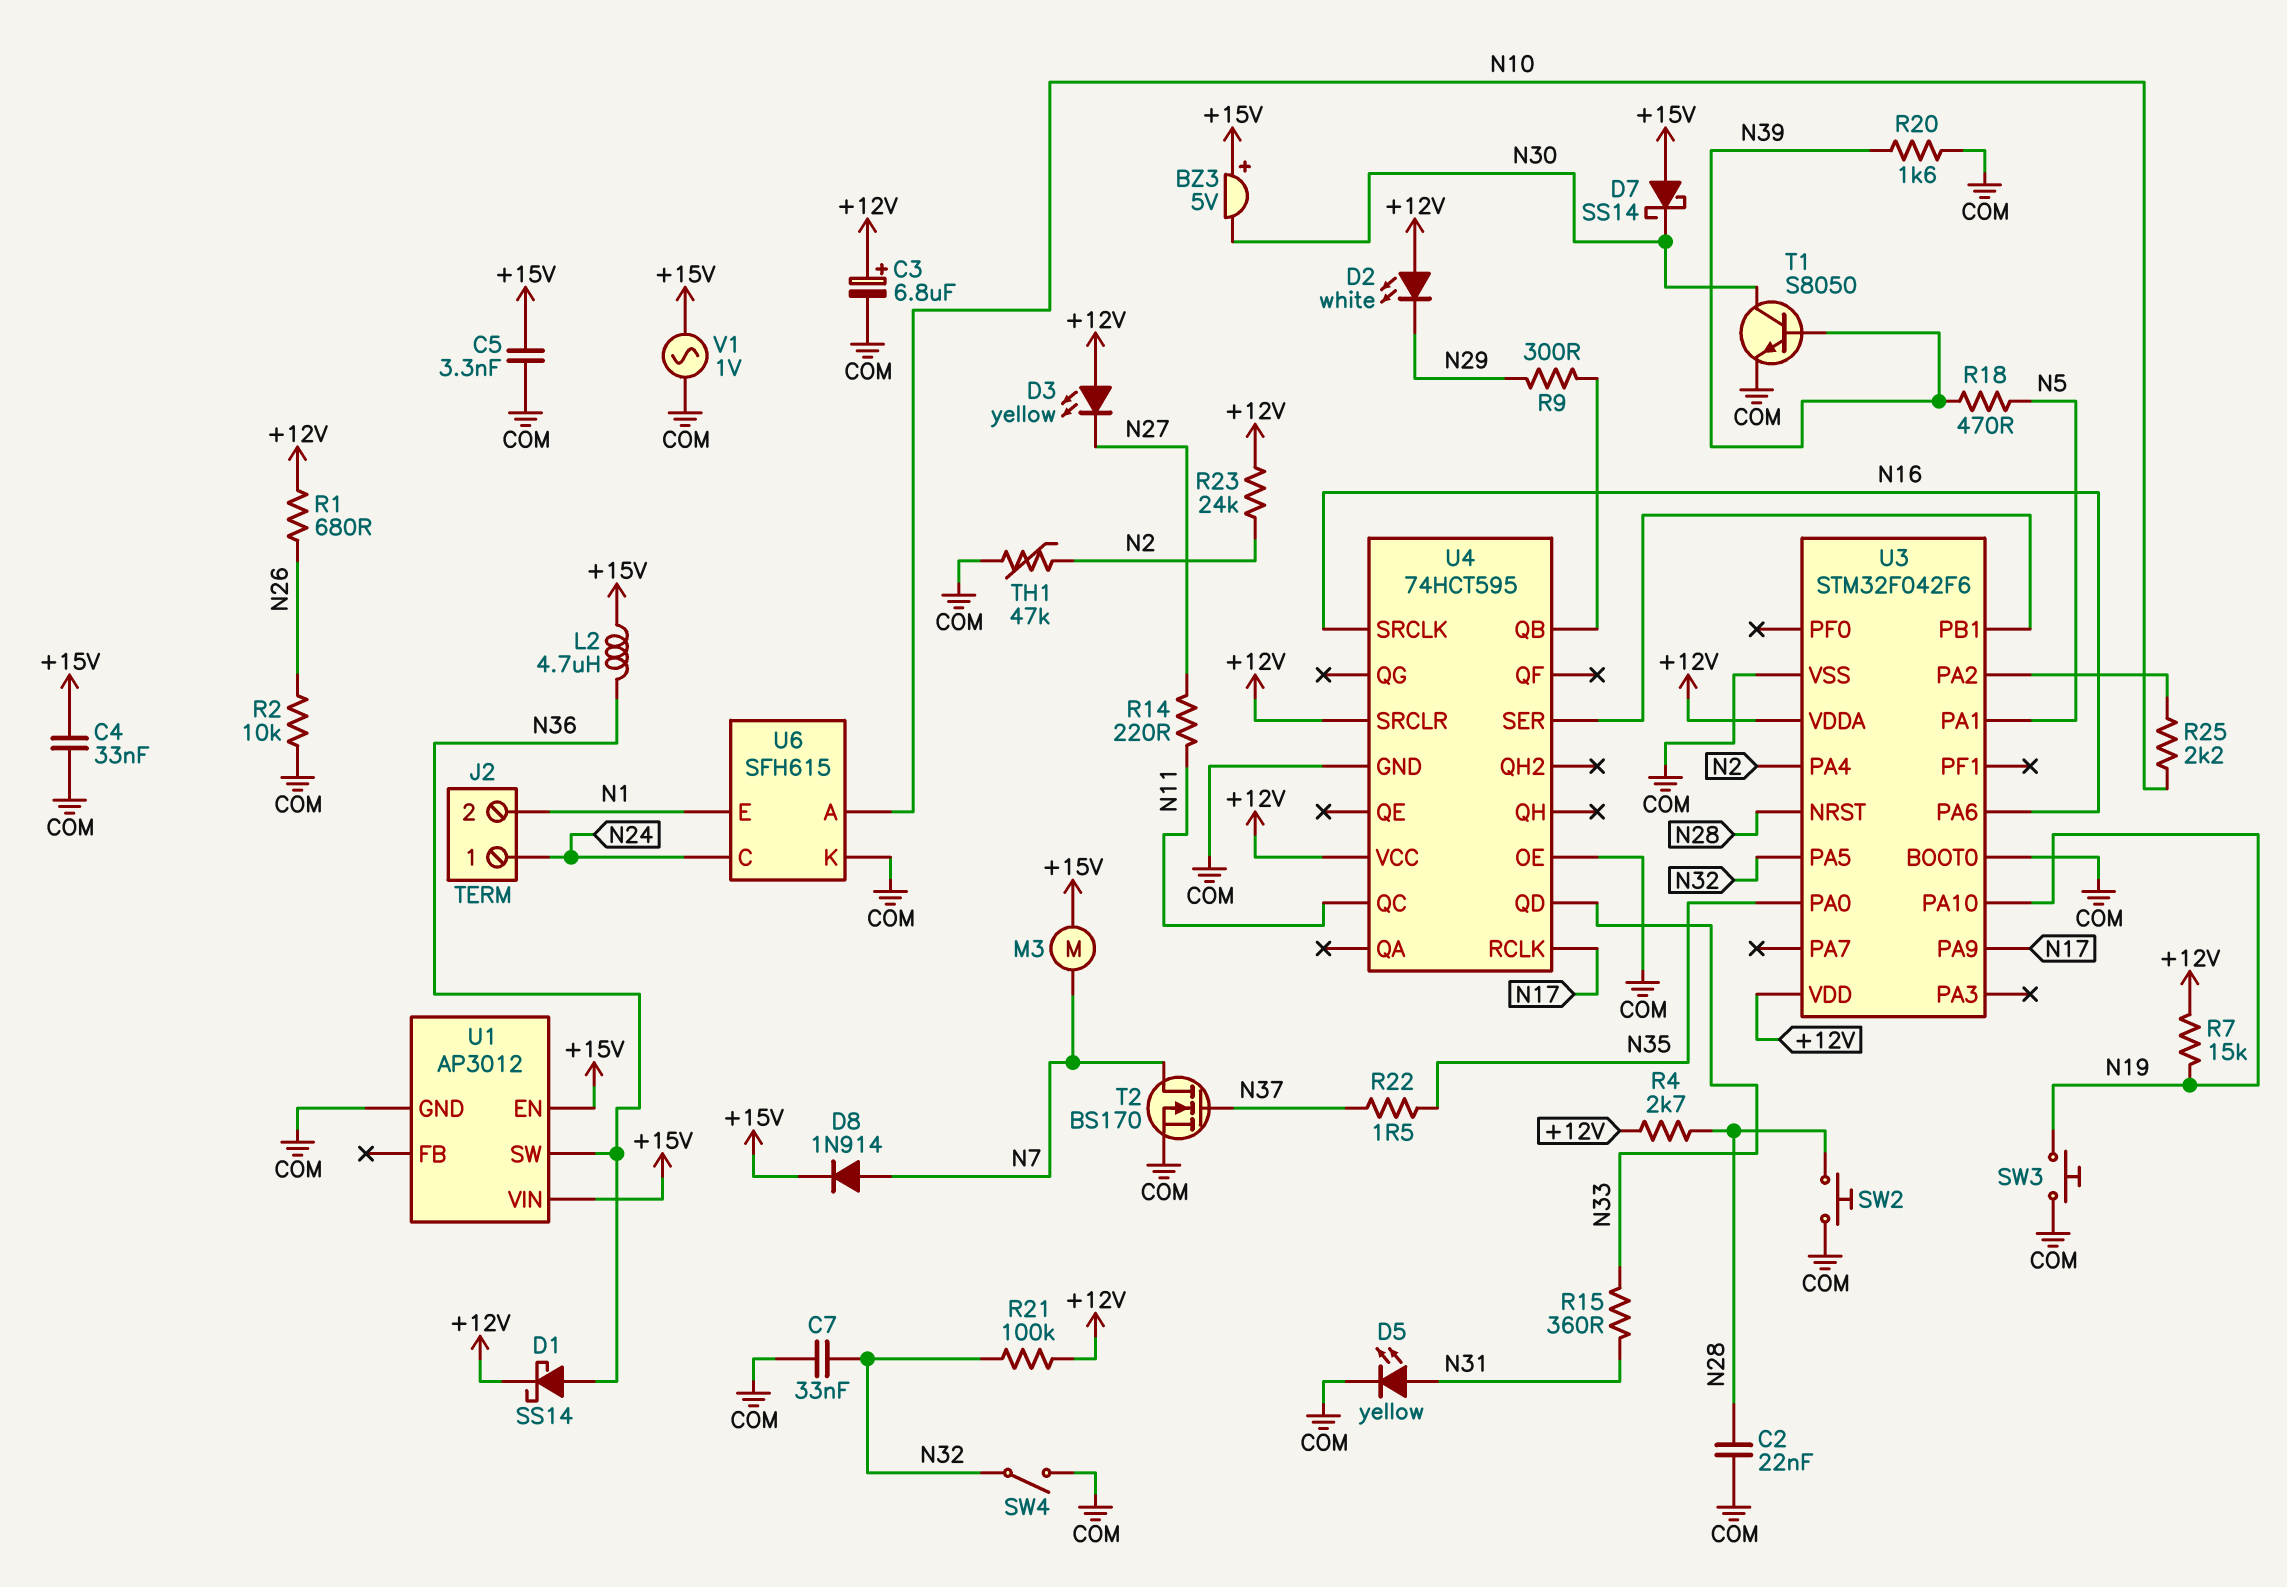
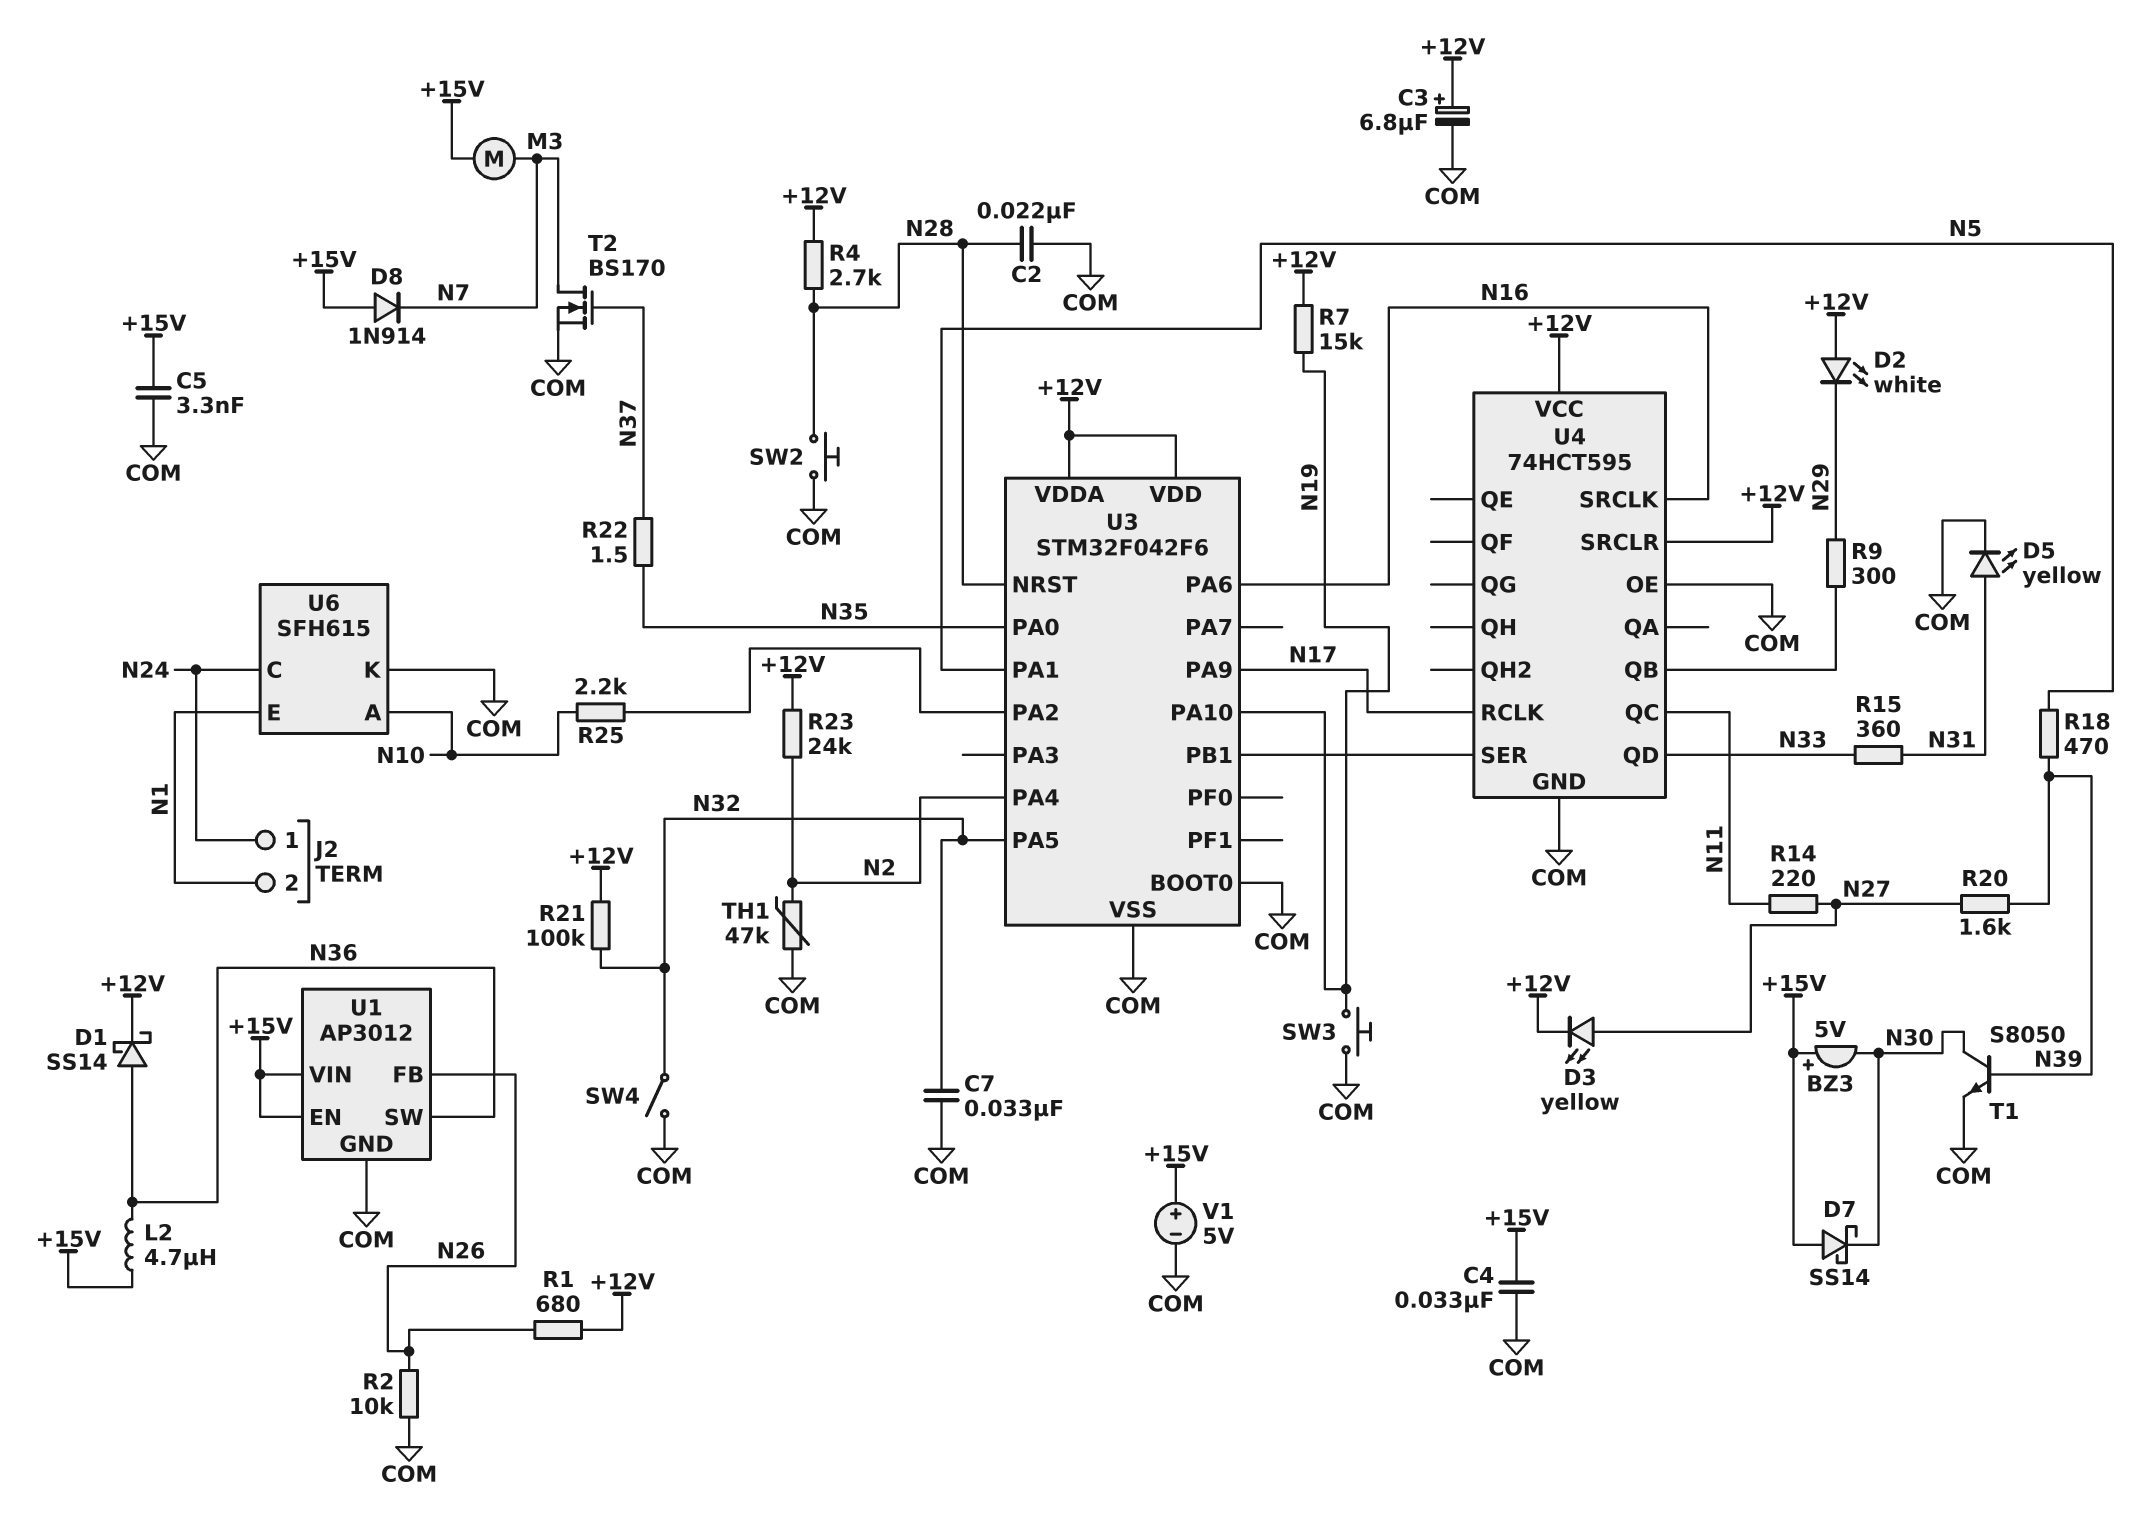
D3: LED yellow (A +12V, K N27) -> LED yellow (A N27, K +12V)
D8: diode 1N914 (A N7, K +15V) -> diode 1N914 (A +15V, K N7)
R20: 1.6k (COM, N39) -> 1.6k (N27, N39)
U1 pin FB: none -> N26
V1: AC 1V (+15V, COM) -> 5V (plus +15V, minus COM)

